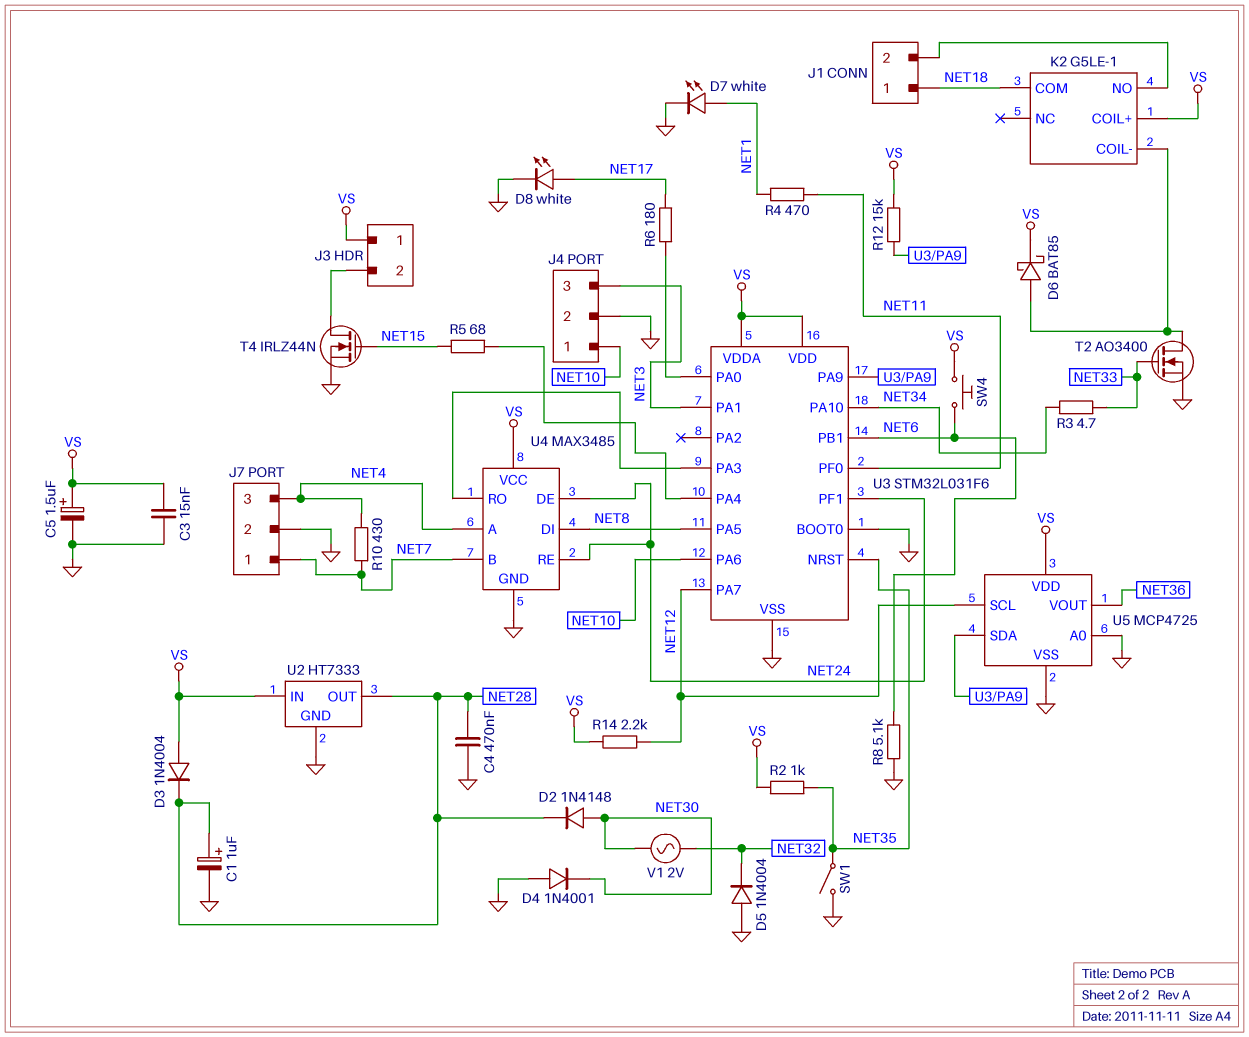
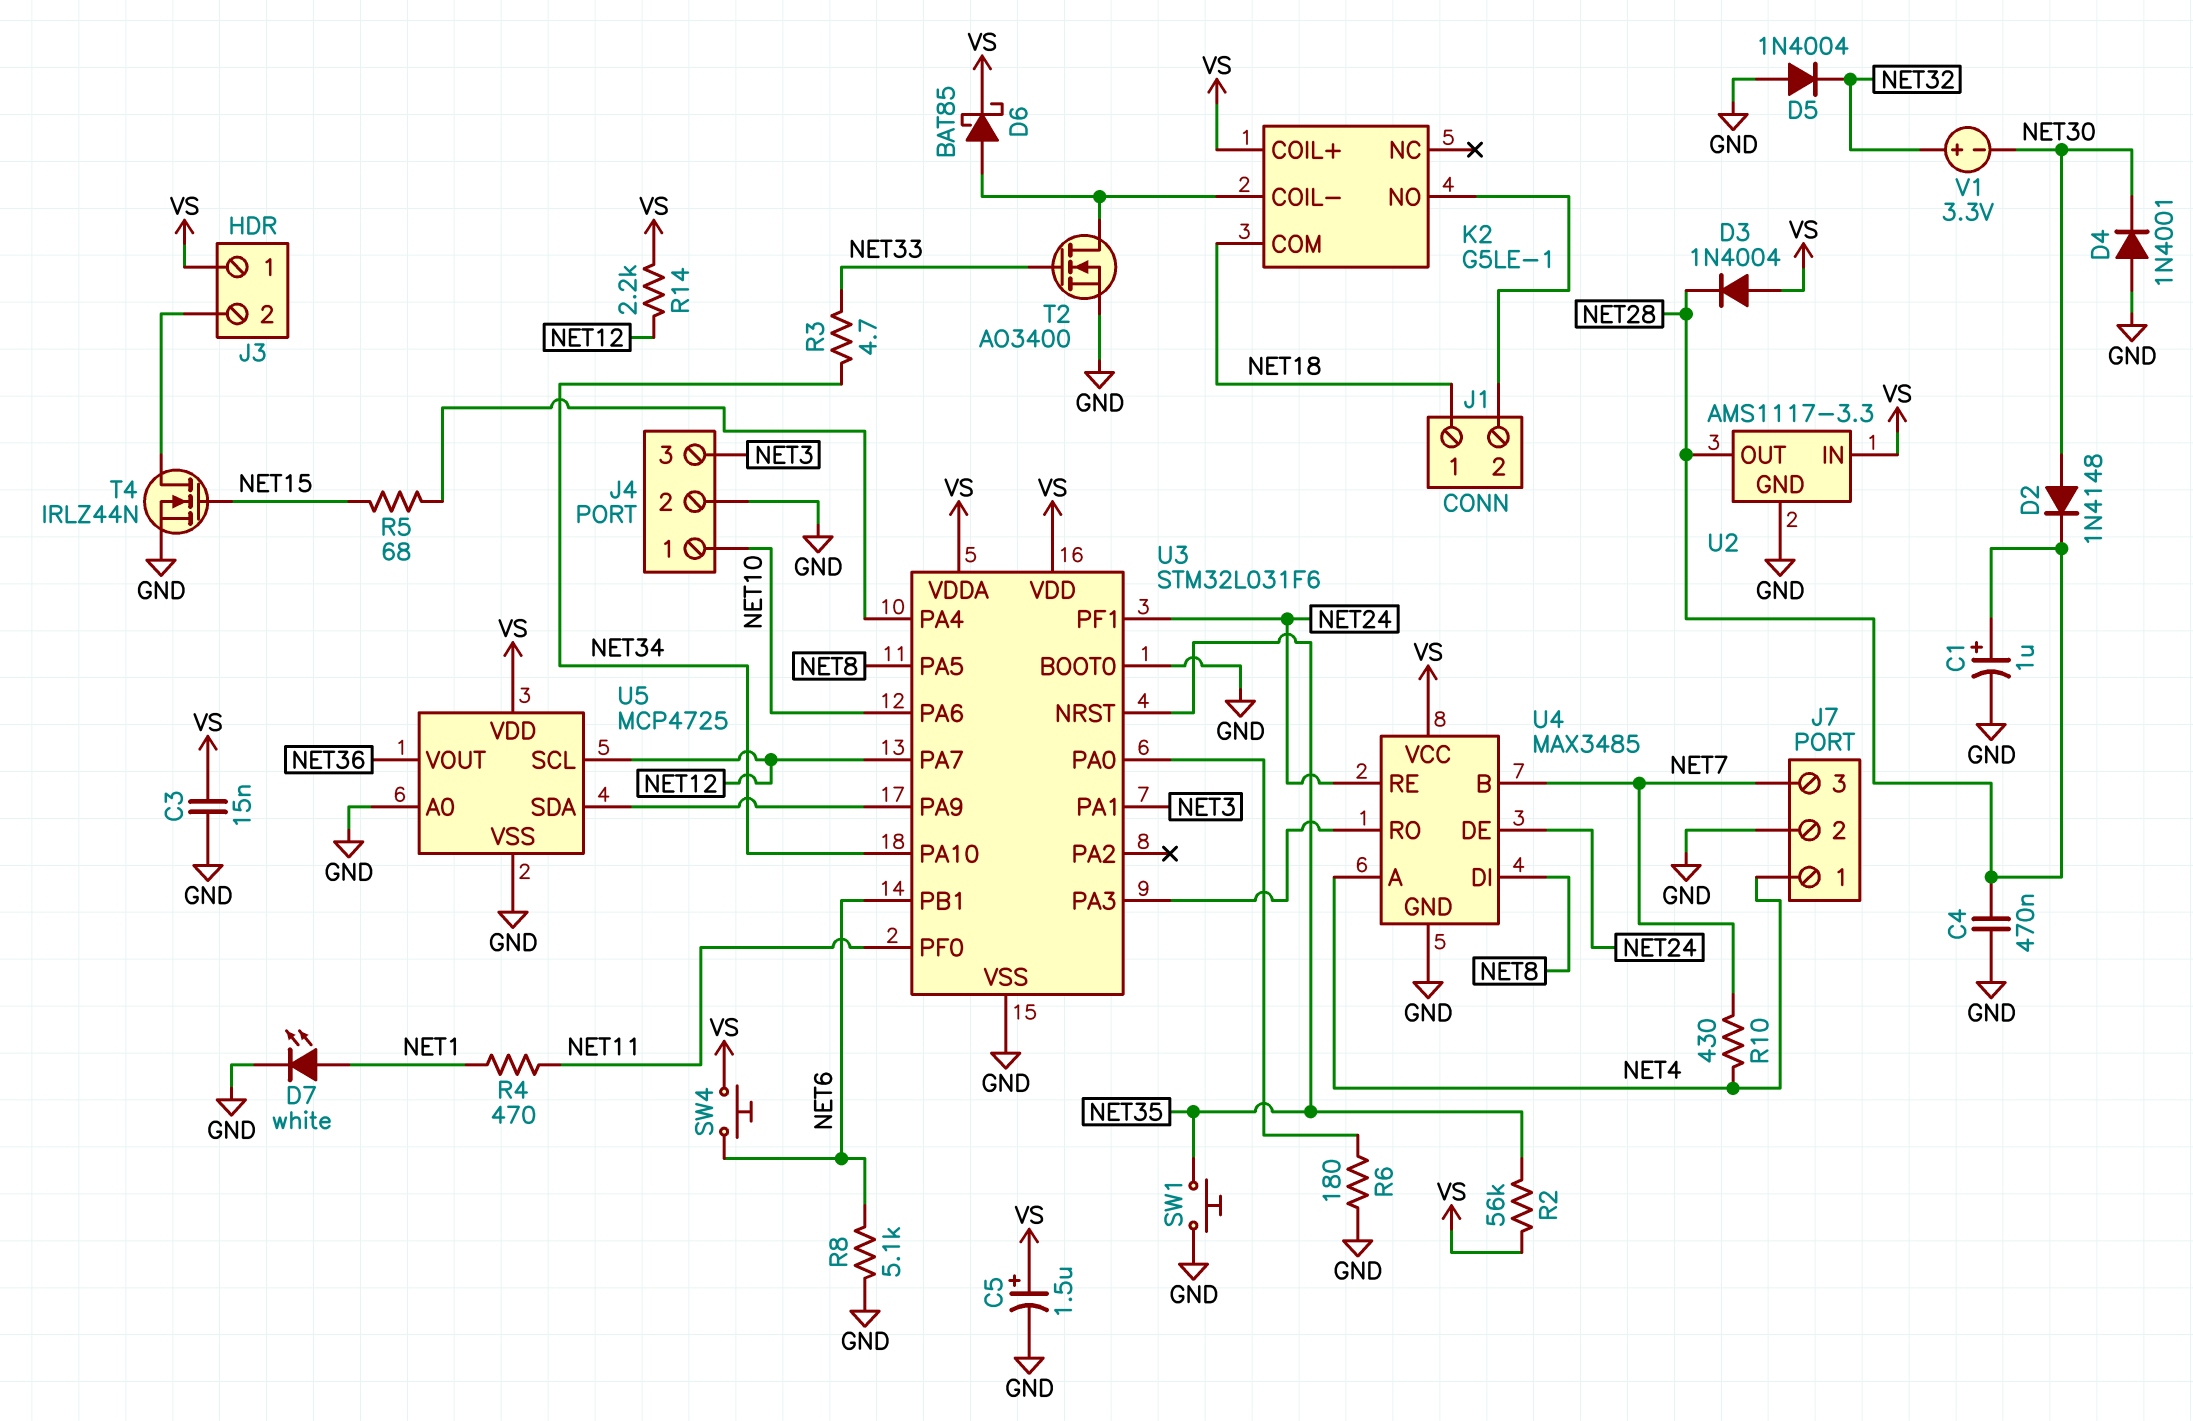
D8: LED white (A NET17, K GND) -> none
J7 pin 1: NET7 -> NET4
J7 pin 3: NET4 -> NET7
R2: 1k (NET35, VS) -> 56k (NET35, VS)
R6: 180 (NET17, U3/PA0) -> 180 (GND, U3/PA0)
R12: 15k (U3/PA9, VS) -> none
SW1: switch (GND, NET35) -> button (GND, NET35)
U2: HT7333 -> AMS1117-3.3
V1: AC 2V (NET30, NET32) -> 3.3V (plus NET32, minus NET30)

